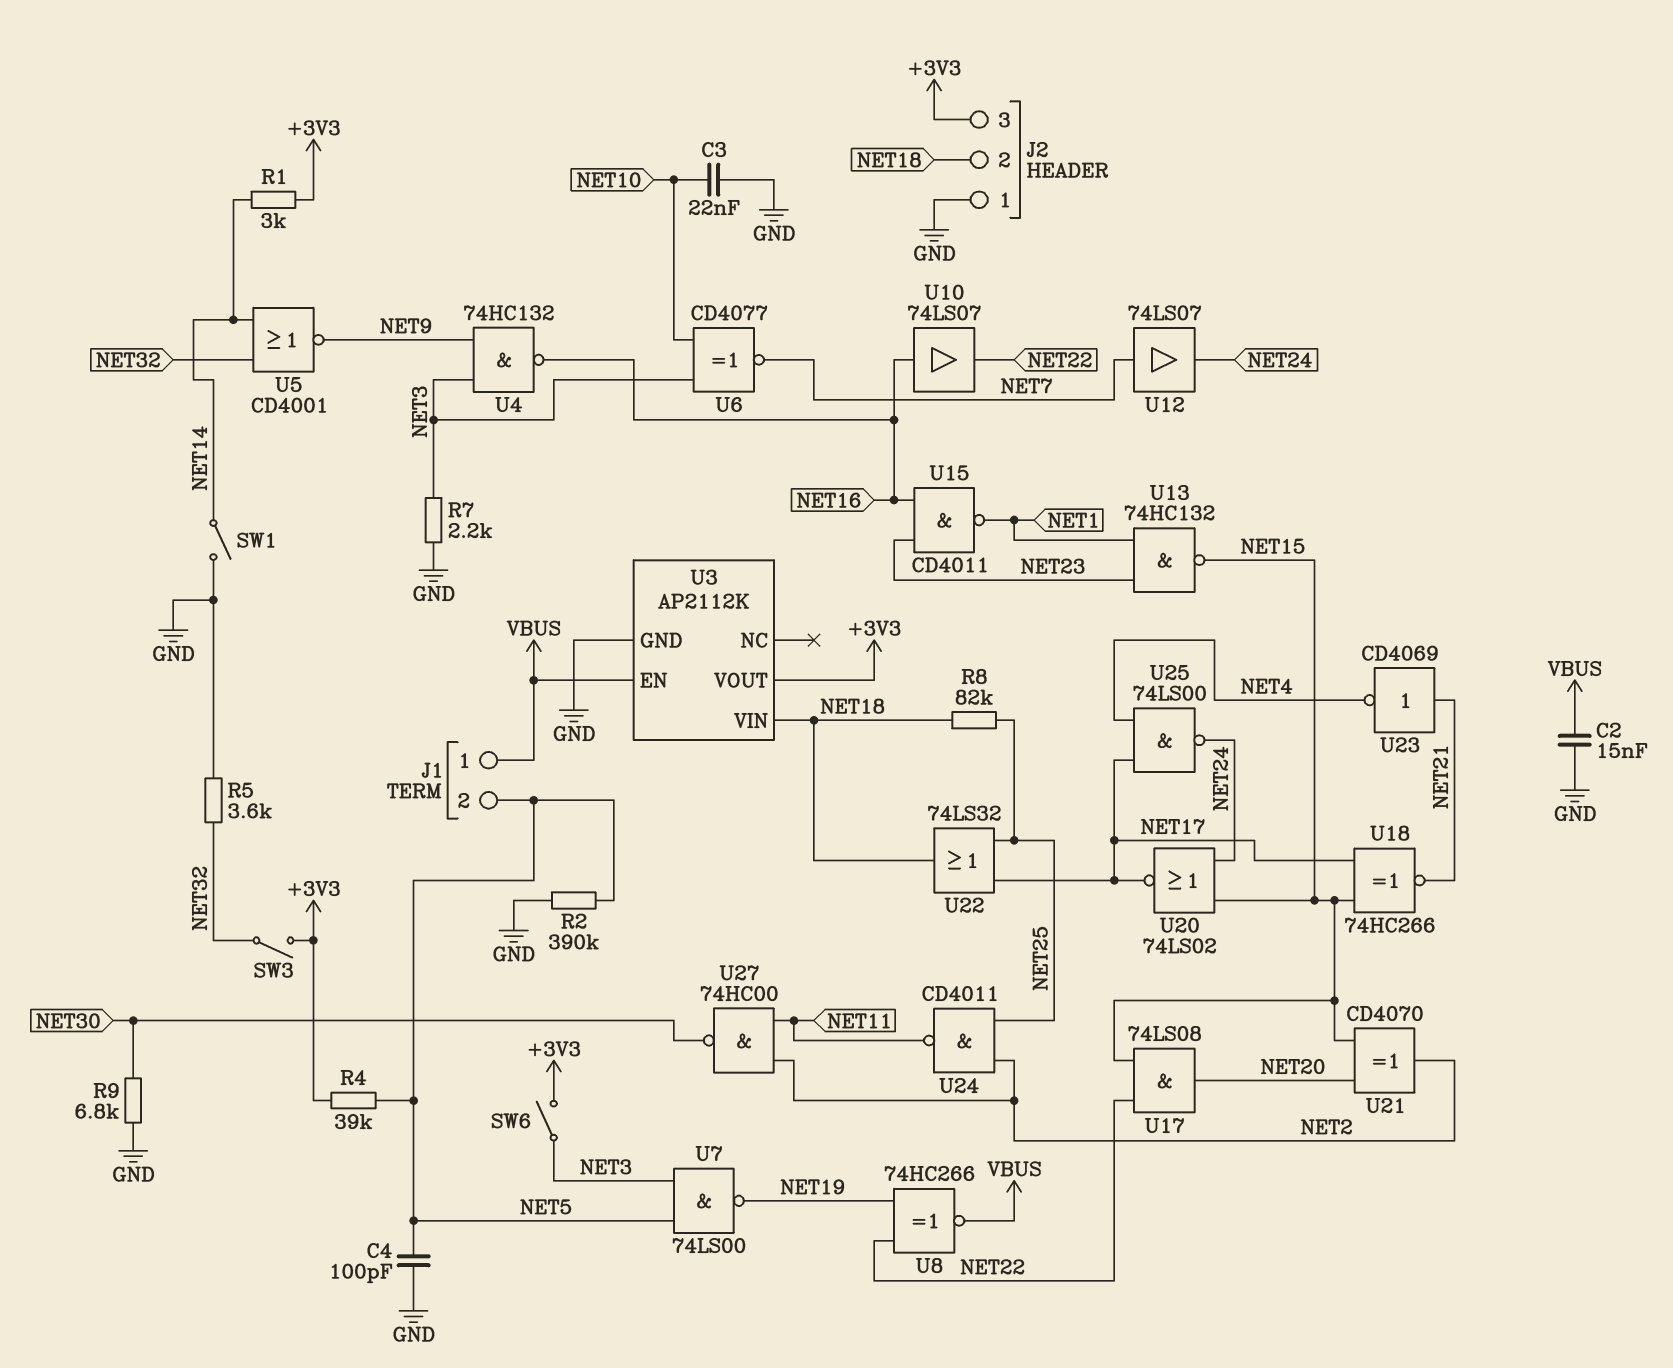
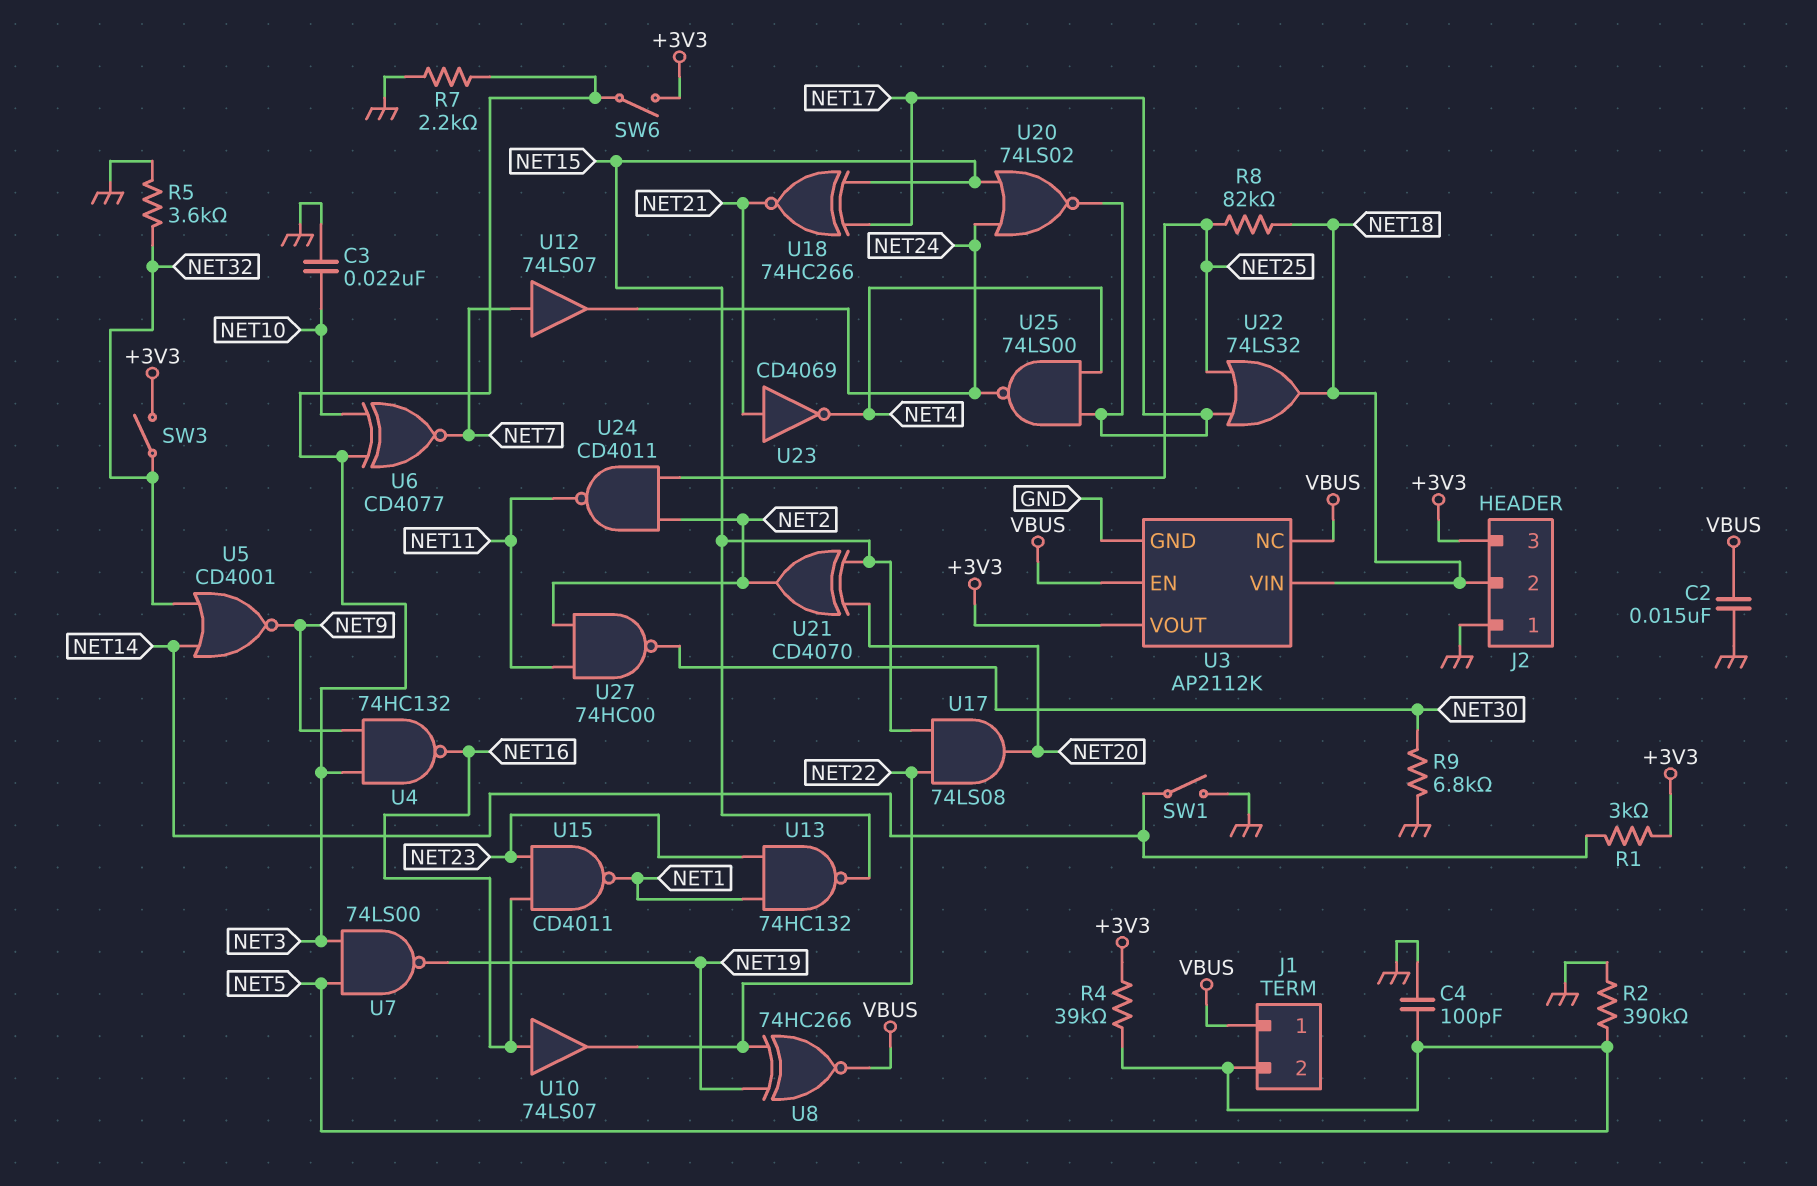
U3 pin NC: none -> VBUS

